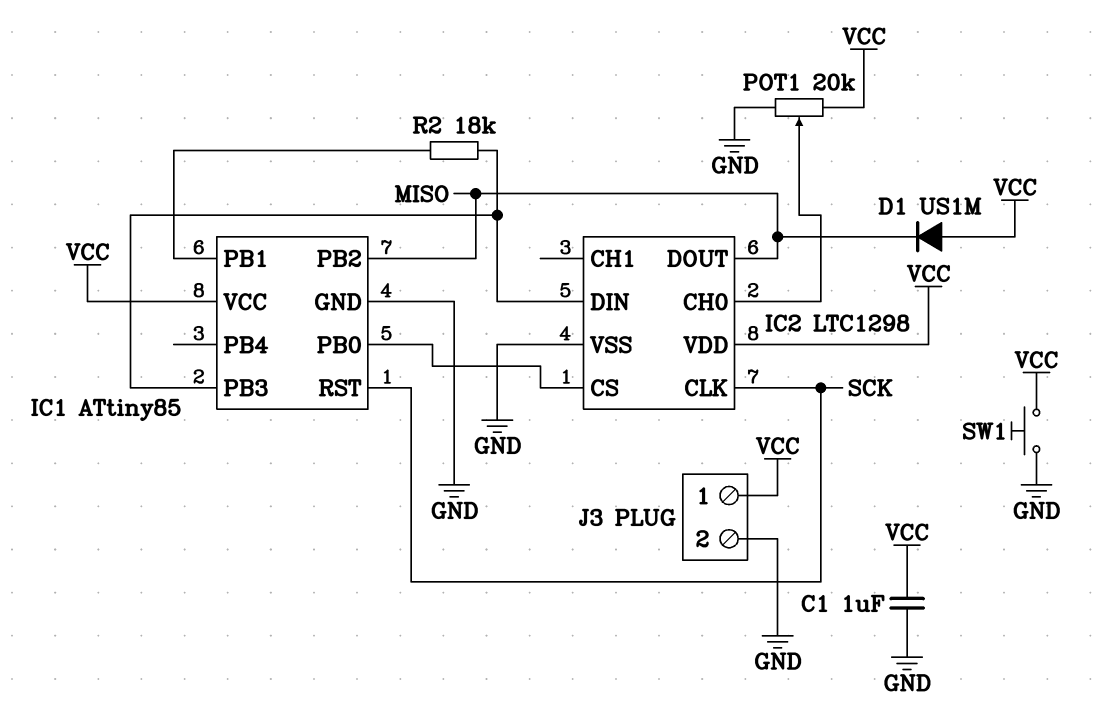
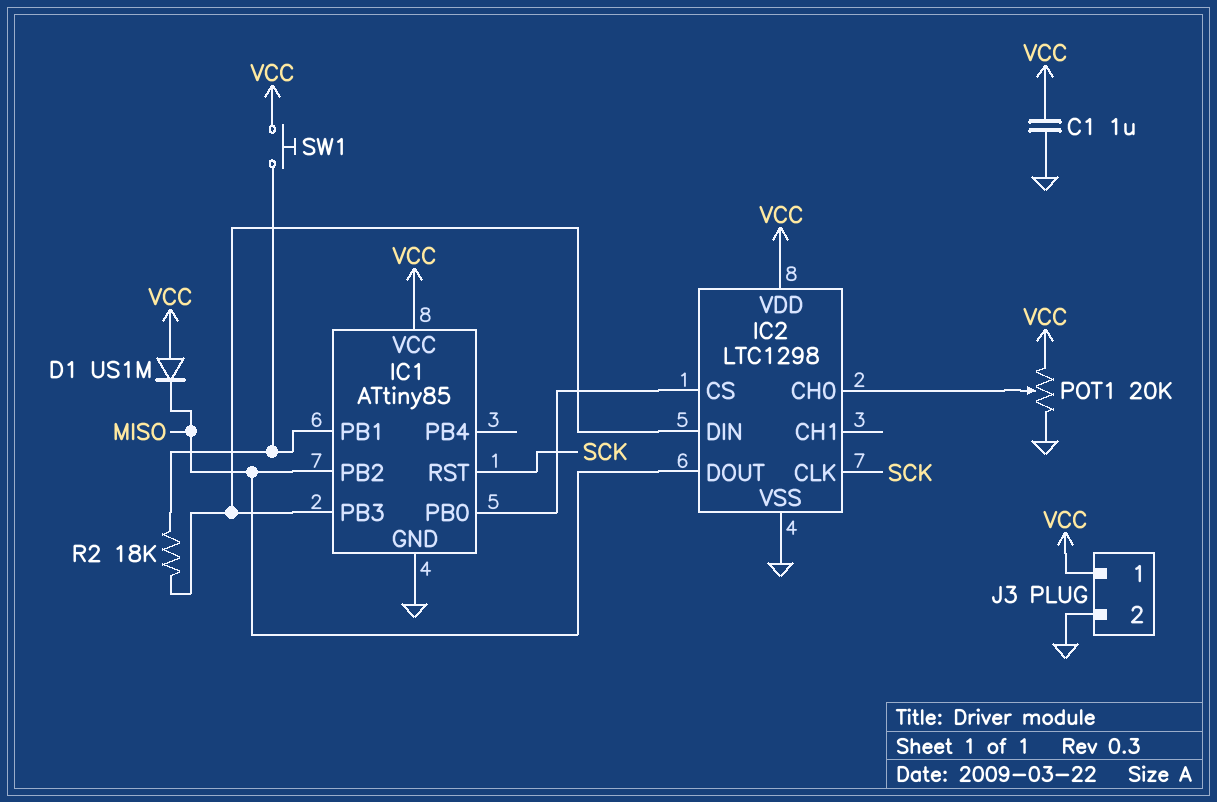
SW1: button (GND, VCC) -> button (IC1/PB1, VCC)

